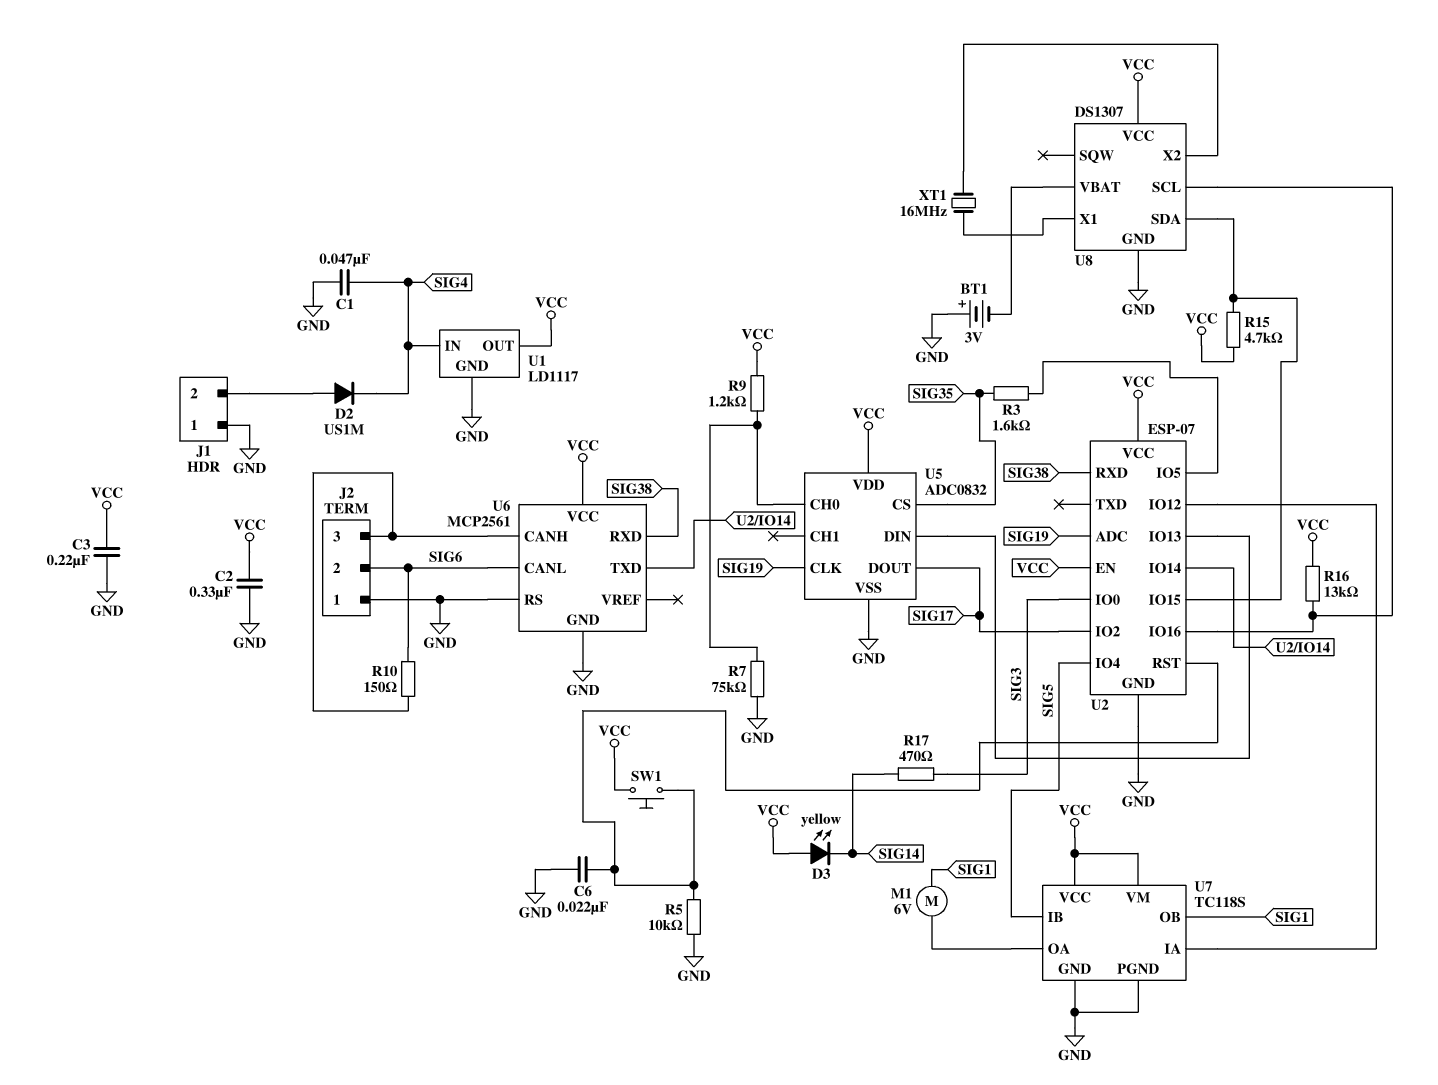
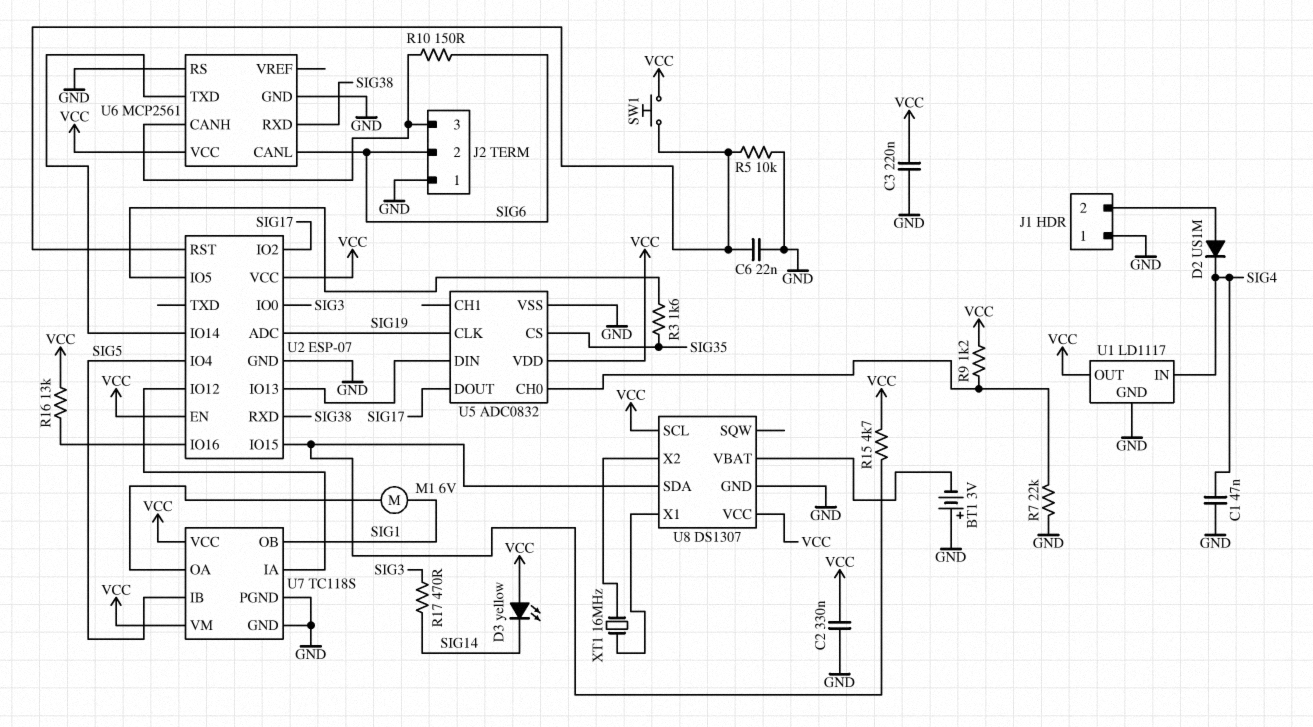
R7: 75k (GND, U5/CH0) -> 22k (GND, U5/CH0)
U8 pin SCL: U2/IO16 -> VCC

